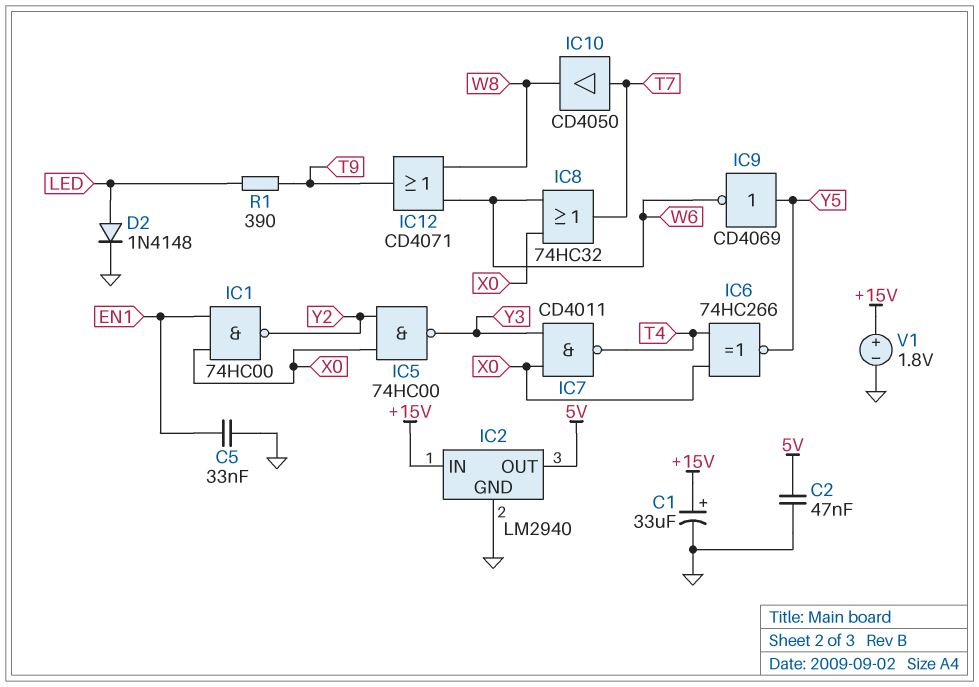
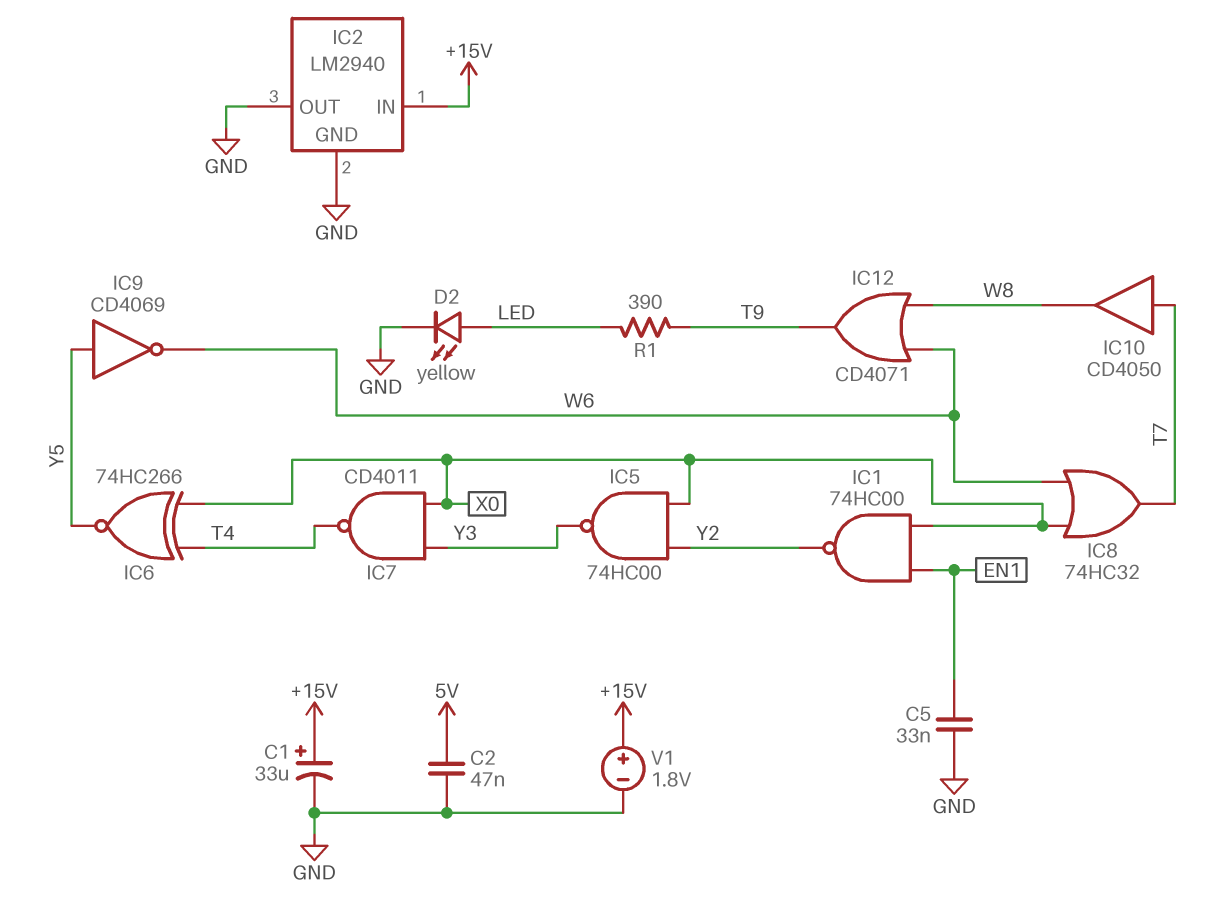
D2: diode 1N4148 (A LED, K GND) -> LED yellow (A LED, K GND)
IC2 pin OUT: 5V -> GND

